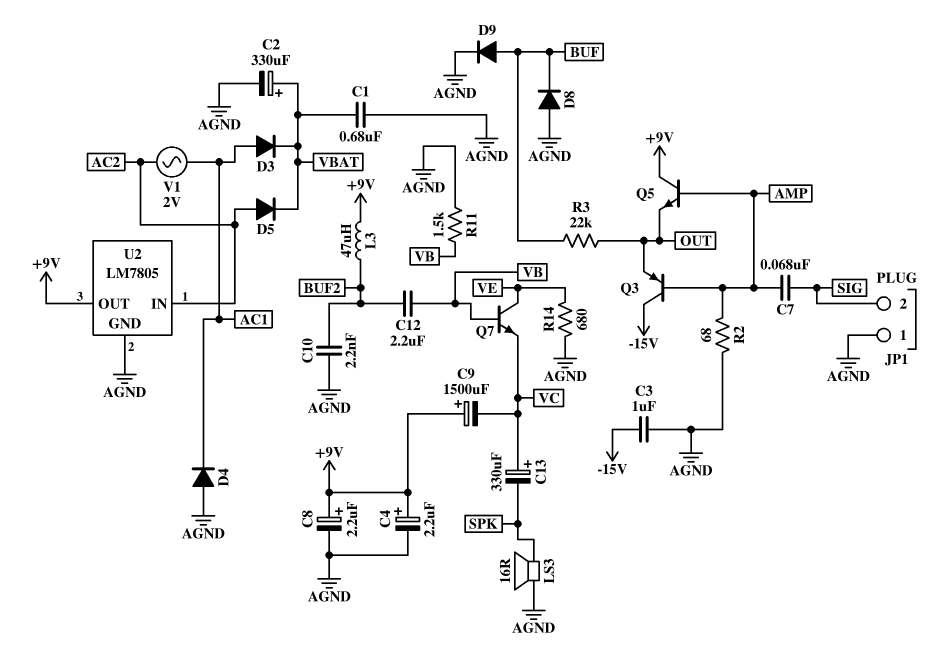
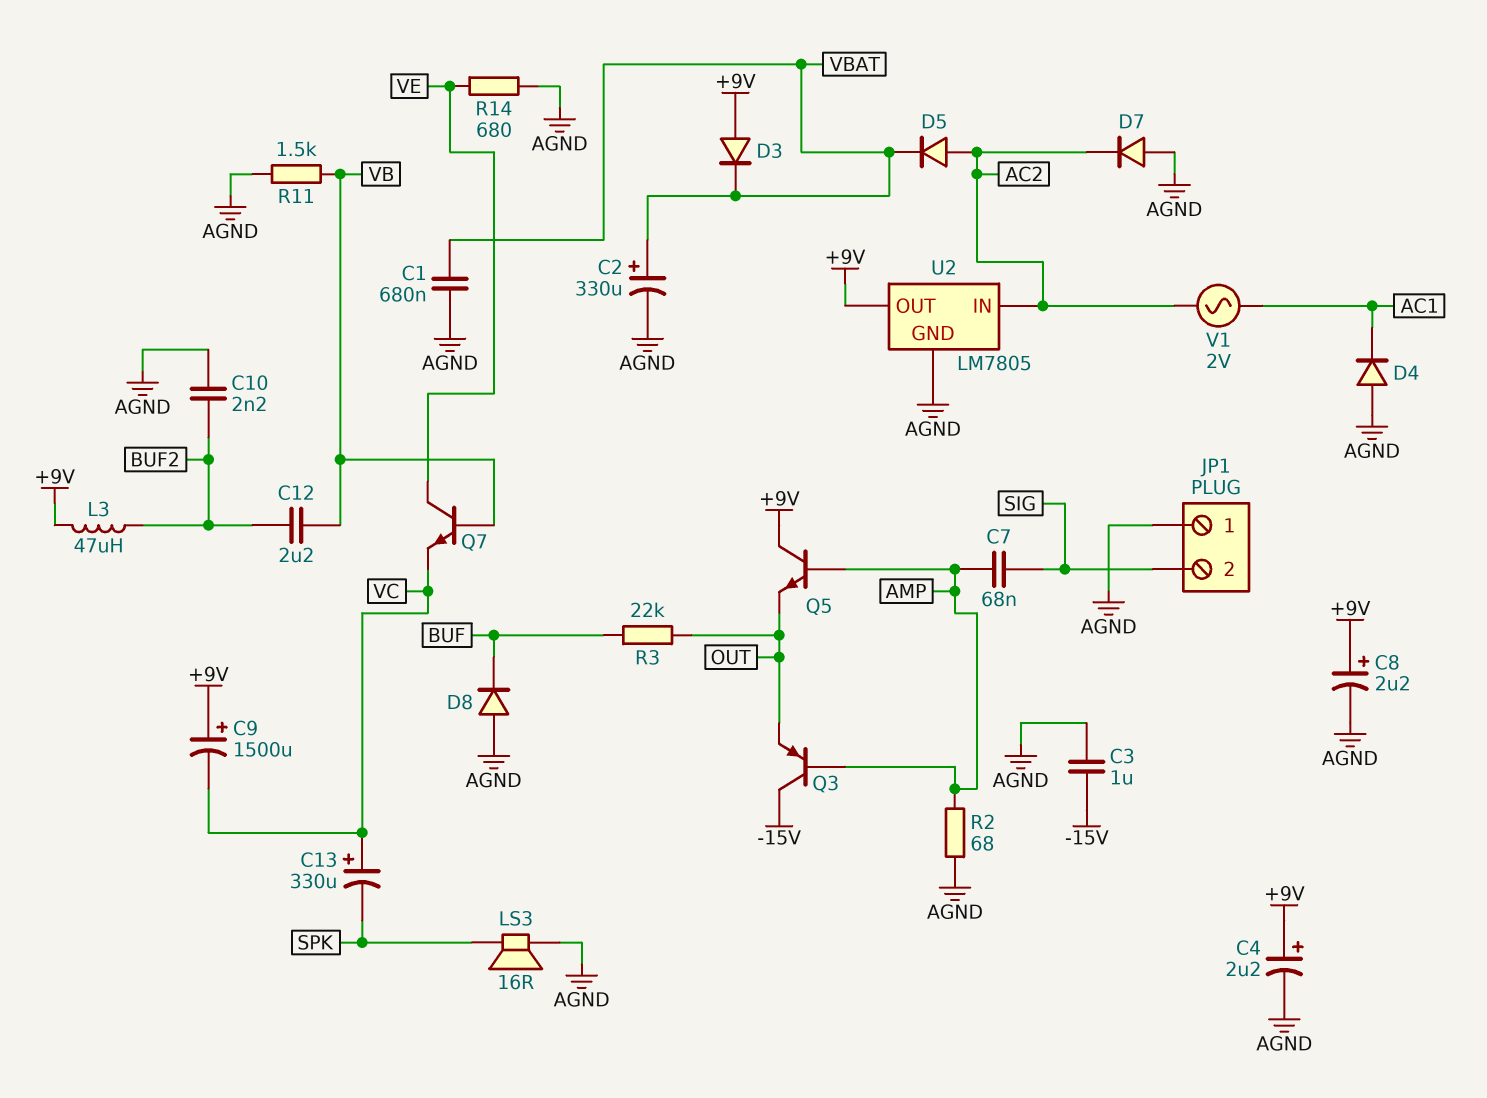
D3: diode (A AC1, K VBAT) -> diode (A +9V, K VBAT)
D7: none -> diode (A AGND, K AC2)
D9: diode (A BUF, K AGND) -> none

